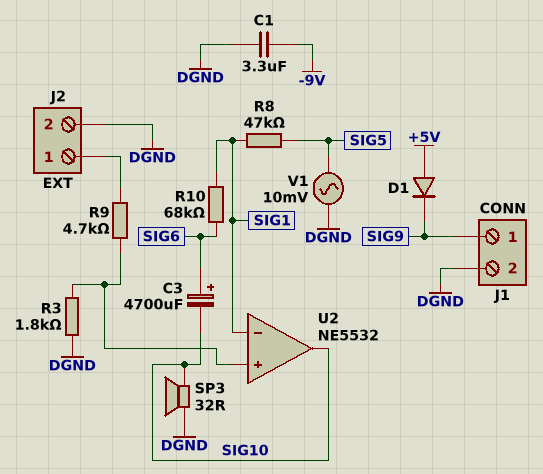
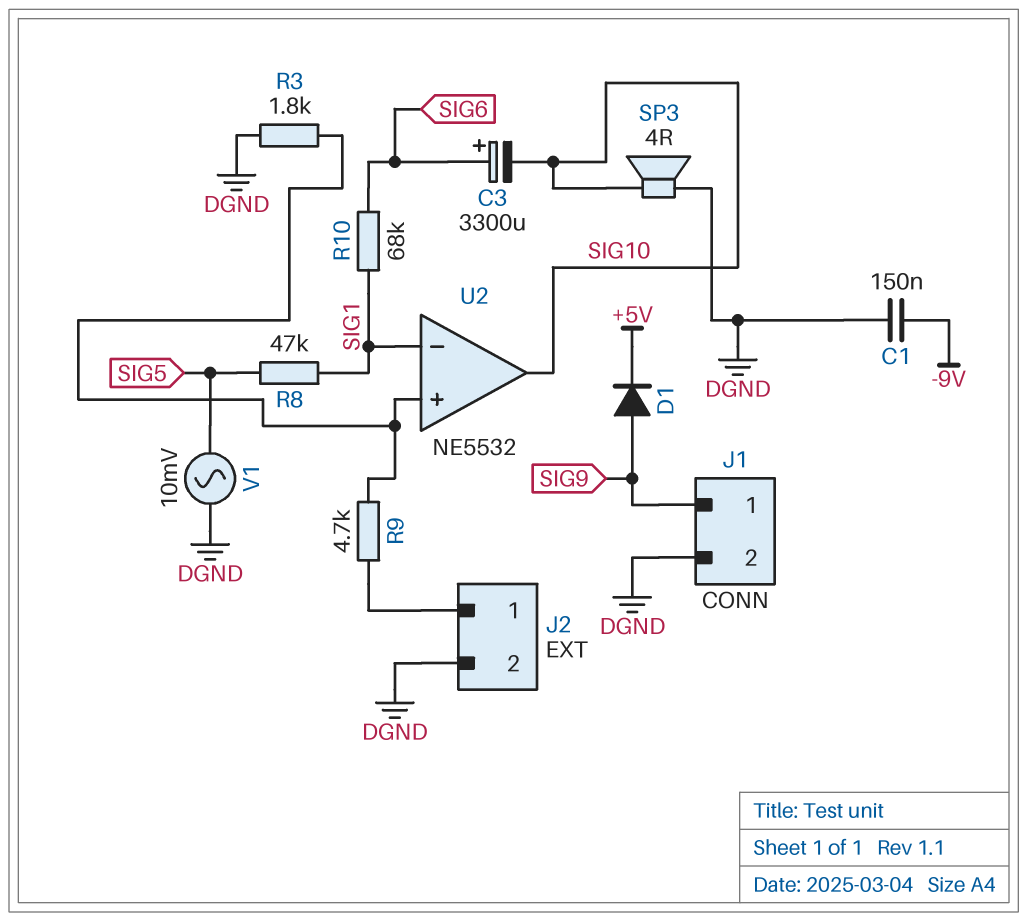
C1: 3.3uF (-9V, DGND) -> 150nF (-9V, DGND)
C3: 4700uF (plus SIG6, minus SIG10) -> 3300uF (plus SIG6, minus SIG10)
D1: diode (A +5V, K SIG9) -> diode (A SIG9, K +5V)
SP3: speaker 32R (DGND, SIG10) -> speaker 4R (DGND, SIG10)

